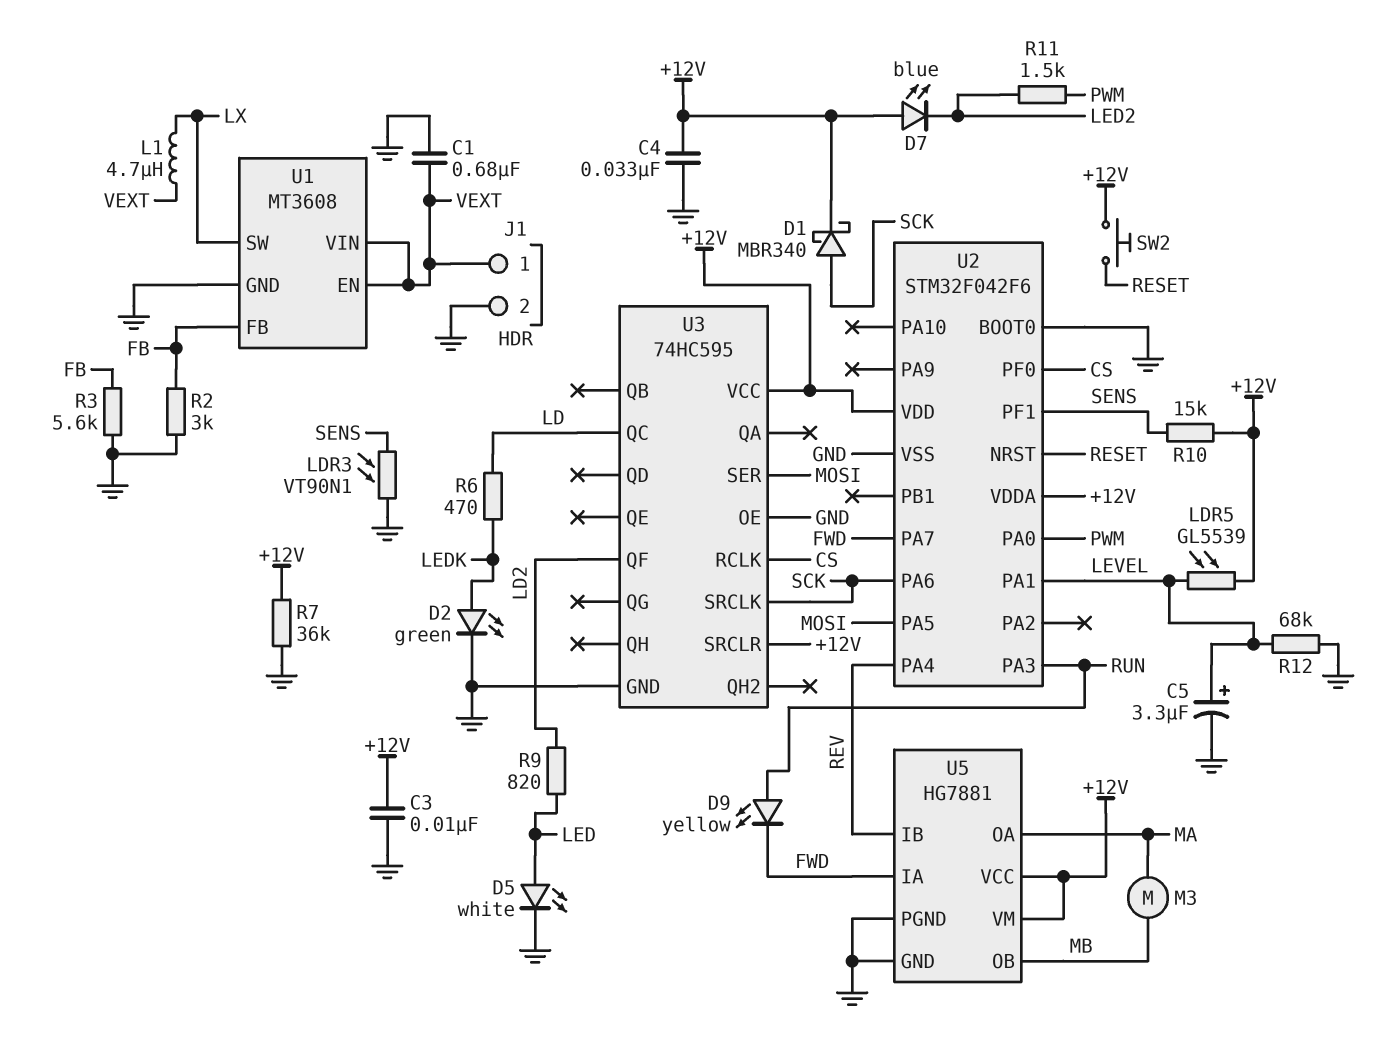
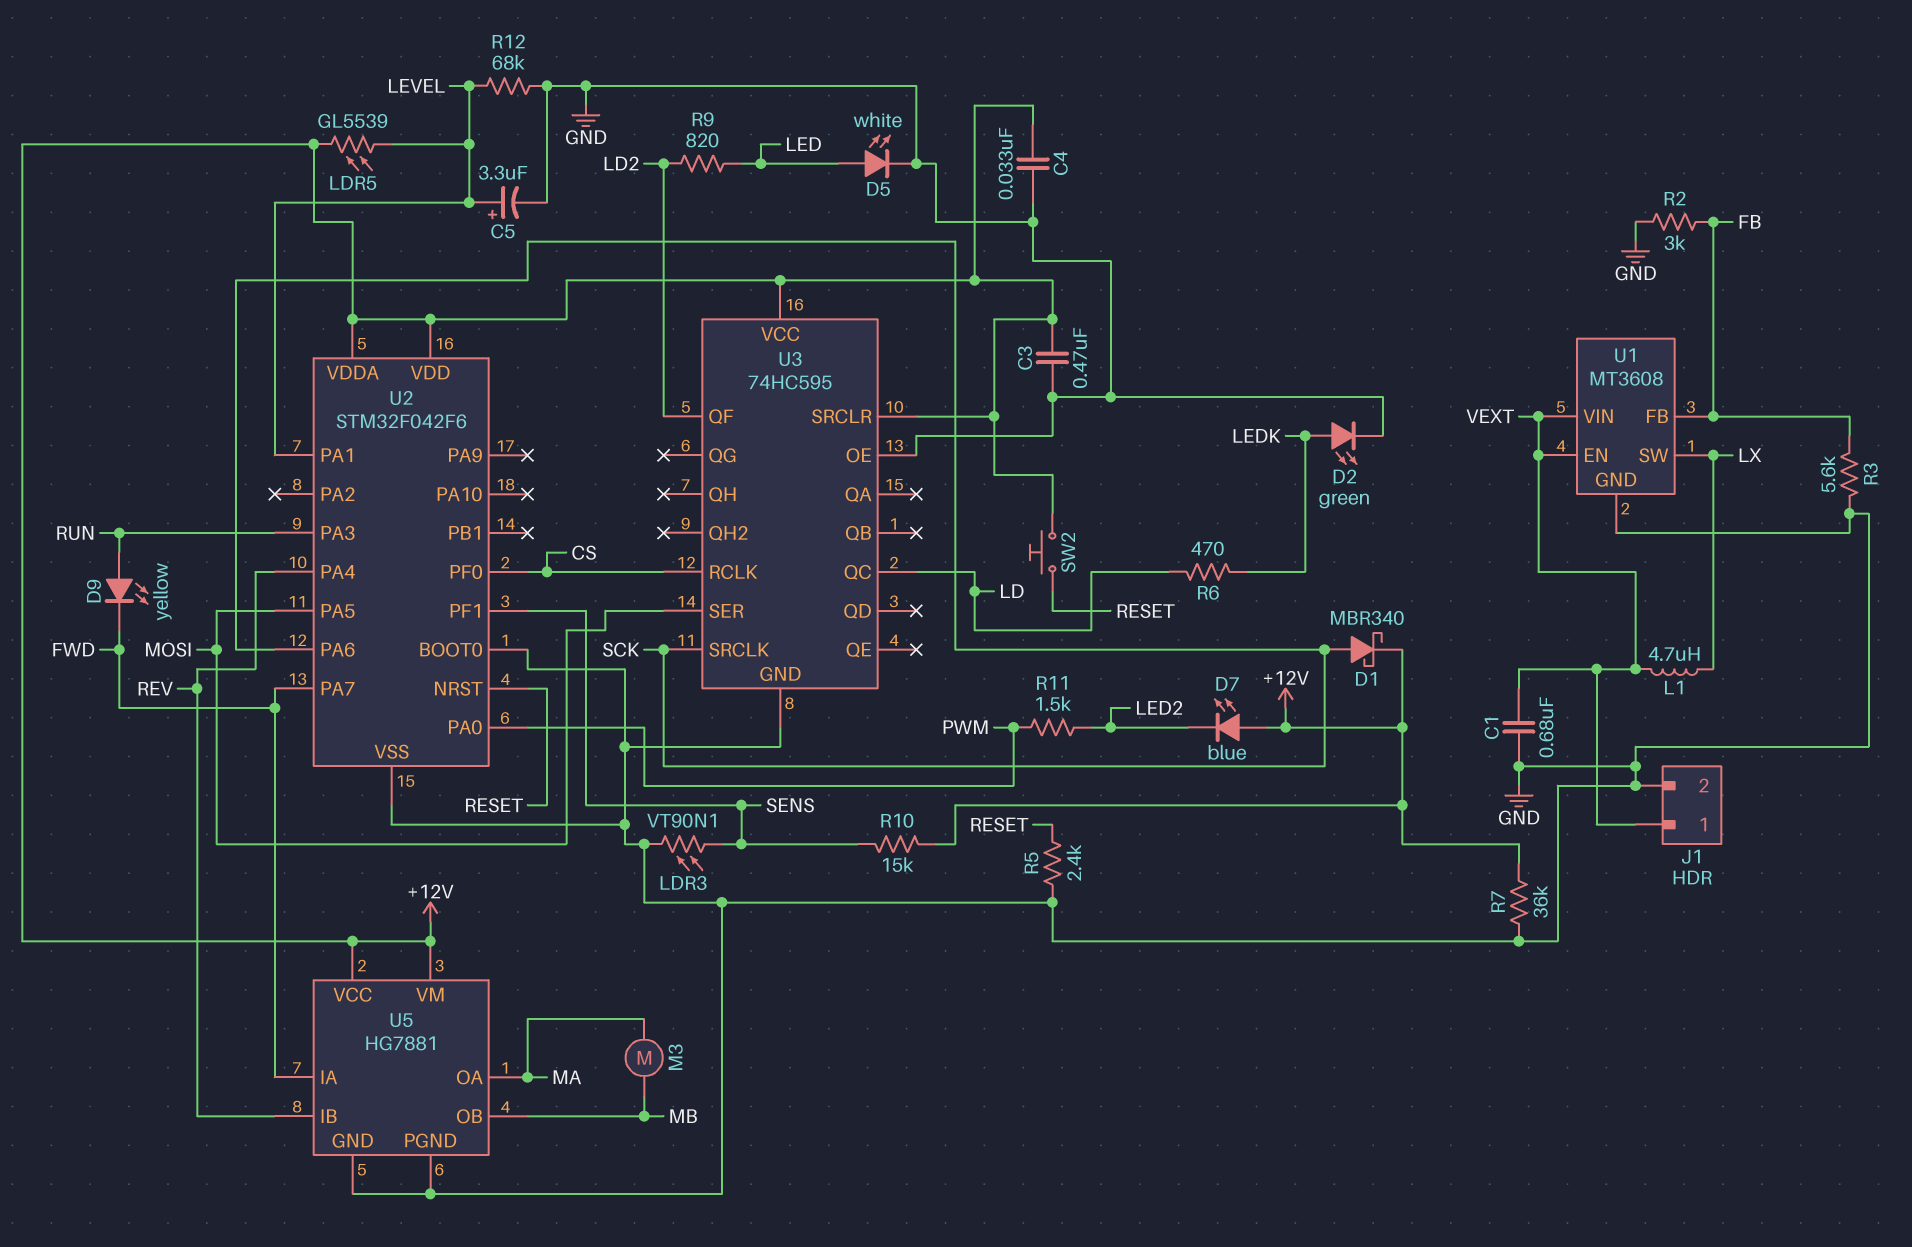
C3: 10nF (+12V, GND) -> 470nF (+12V, GND)
R5: none -> 2.4k (GND, RESET)

